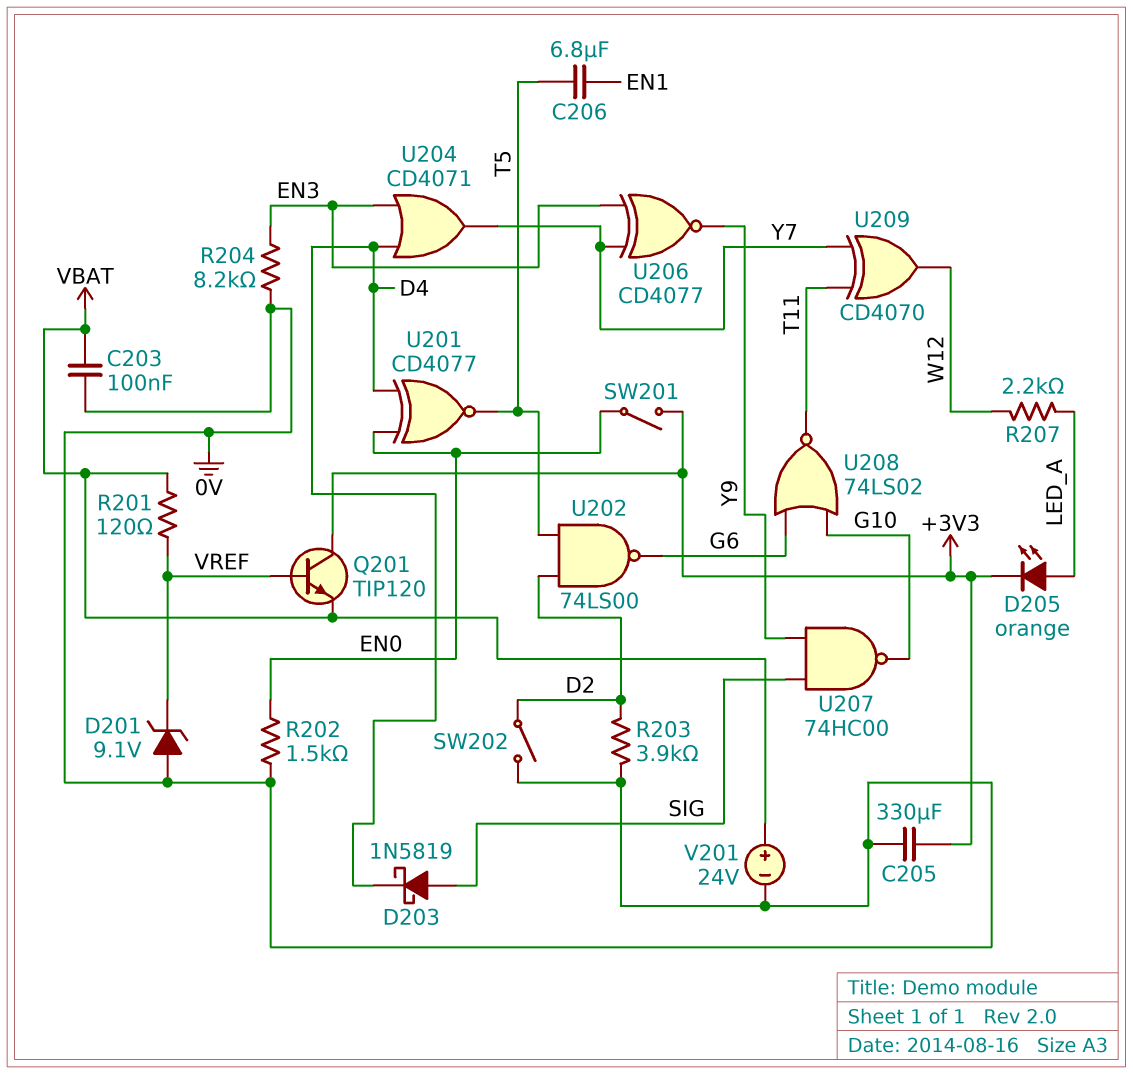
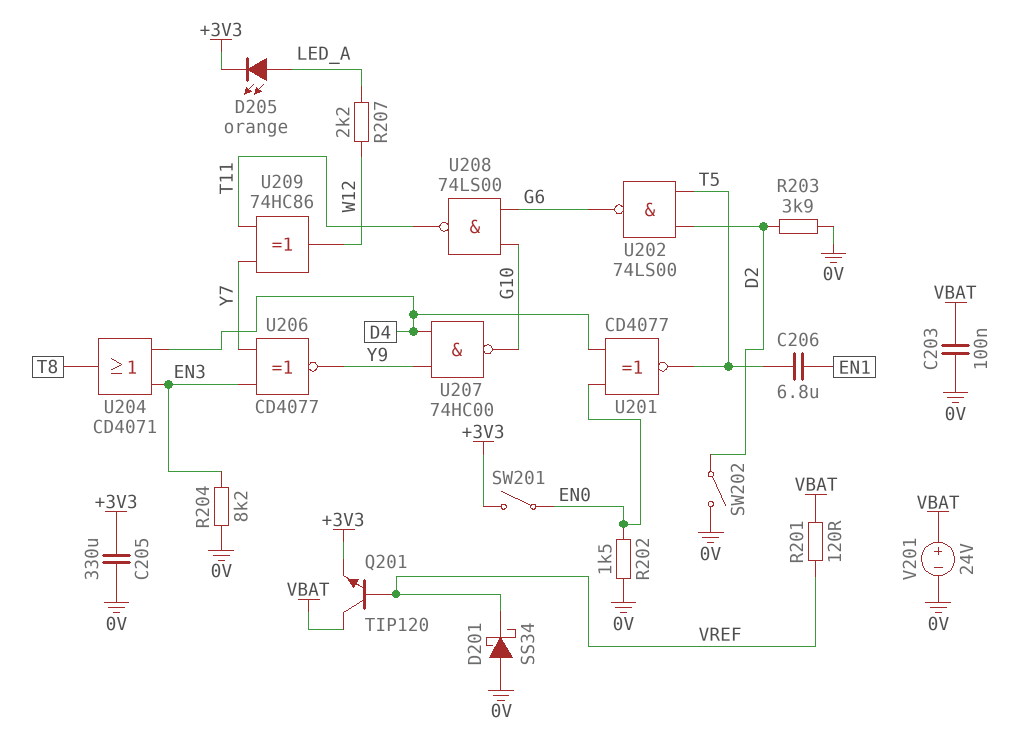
D201: zener 9.1V (A 0V, K VREF) -> schottky SS34 (A 0V, K VREF)
D203: schottky 1N5819 (A SIG, K D4) -> none
Q201: NPN TIP120 (B VREF, C +3V3, E VBAT) -> NPN TIP120 (B VREF, C VBAT, E +3V3)
U204: OR CD4071 (in D4, in EN3, out Y7) -> OR CD4071 (in D4, in EN3, out T8)
U207: NAND 74HC00 (in SIG, in Y9, out G10) -> NAND 74HC00 (in D4, in Y9, out G10)
U208: NOR 74LS02 (in G6, in G10, out T11) -> NAND 74LS00 (in G6, in G10, out T11)
U209: XOR CD4070 (in T11, in Y7, out W12) -> XOR 74HC86 (in T11, in Y7, out W12)

